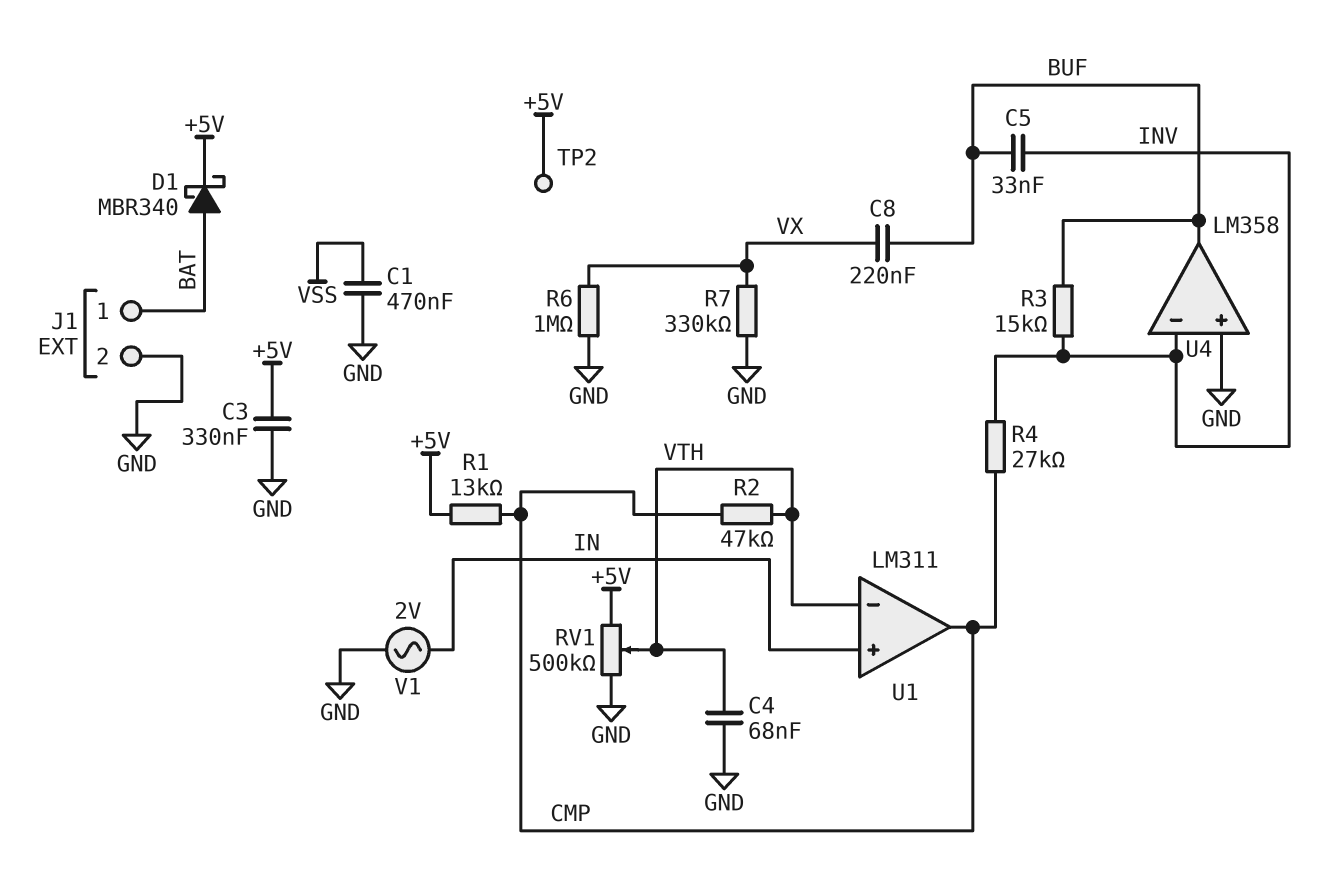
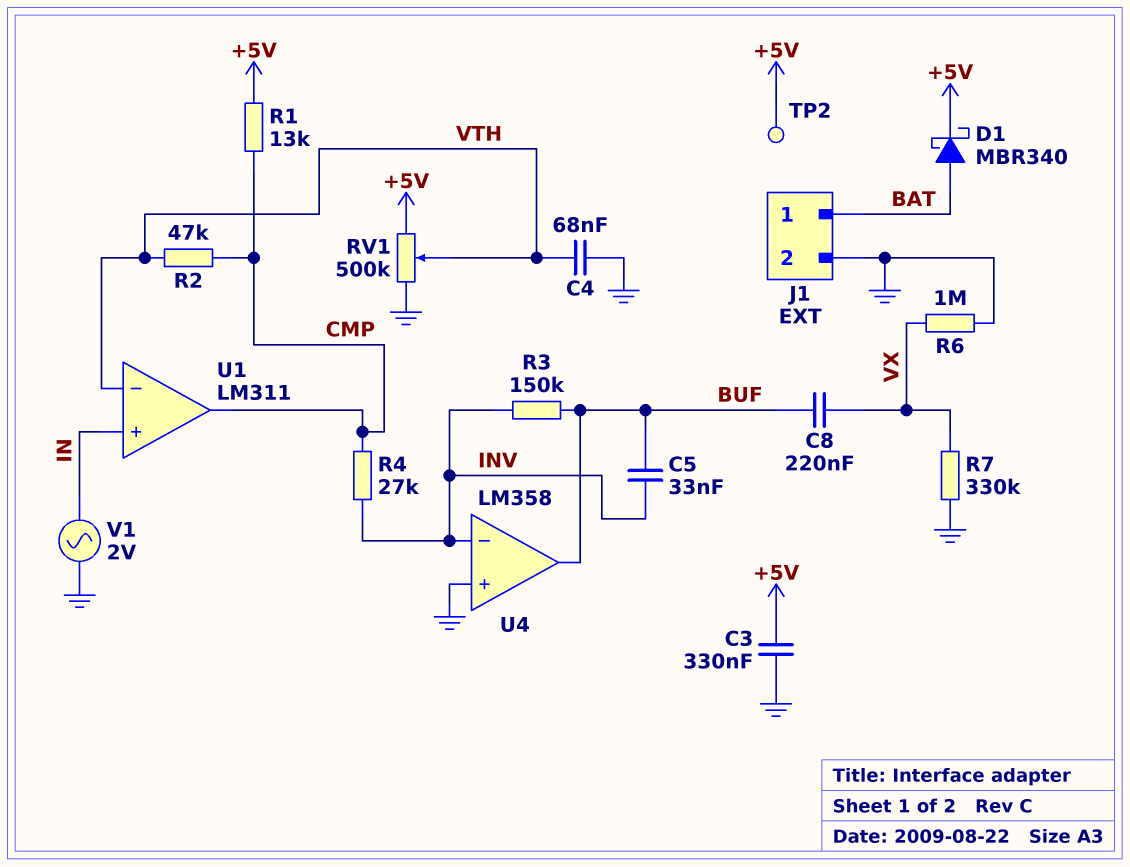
C1: 470nF (GND, VSS) -> none
R3: 15k (BUF, INV) -> 150k (BUF, INV)

